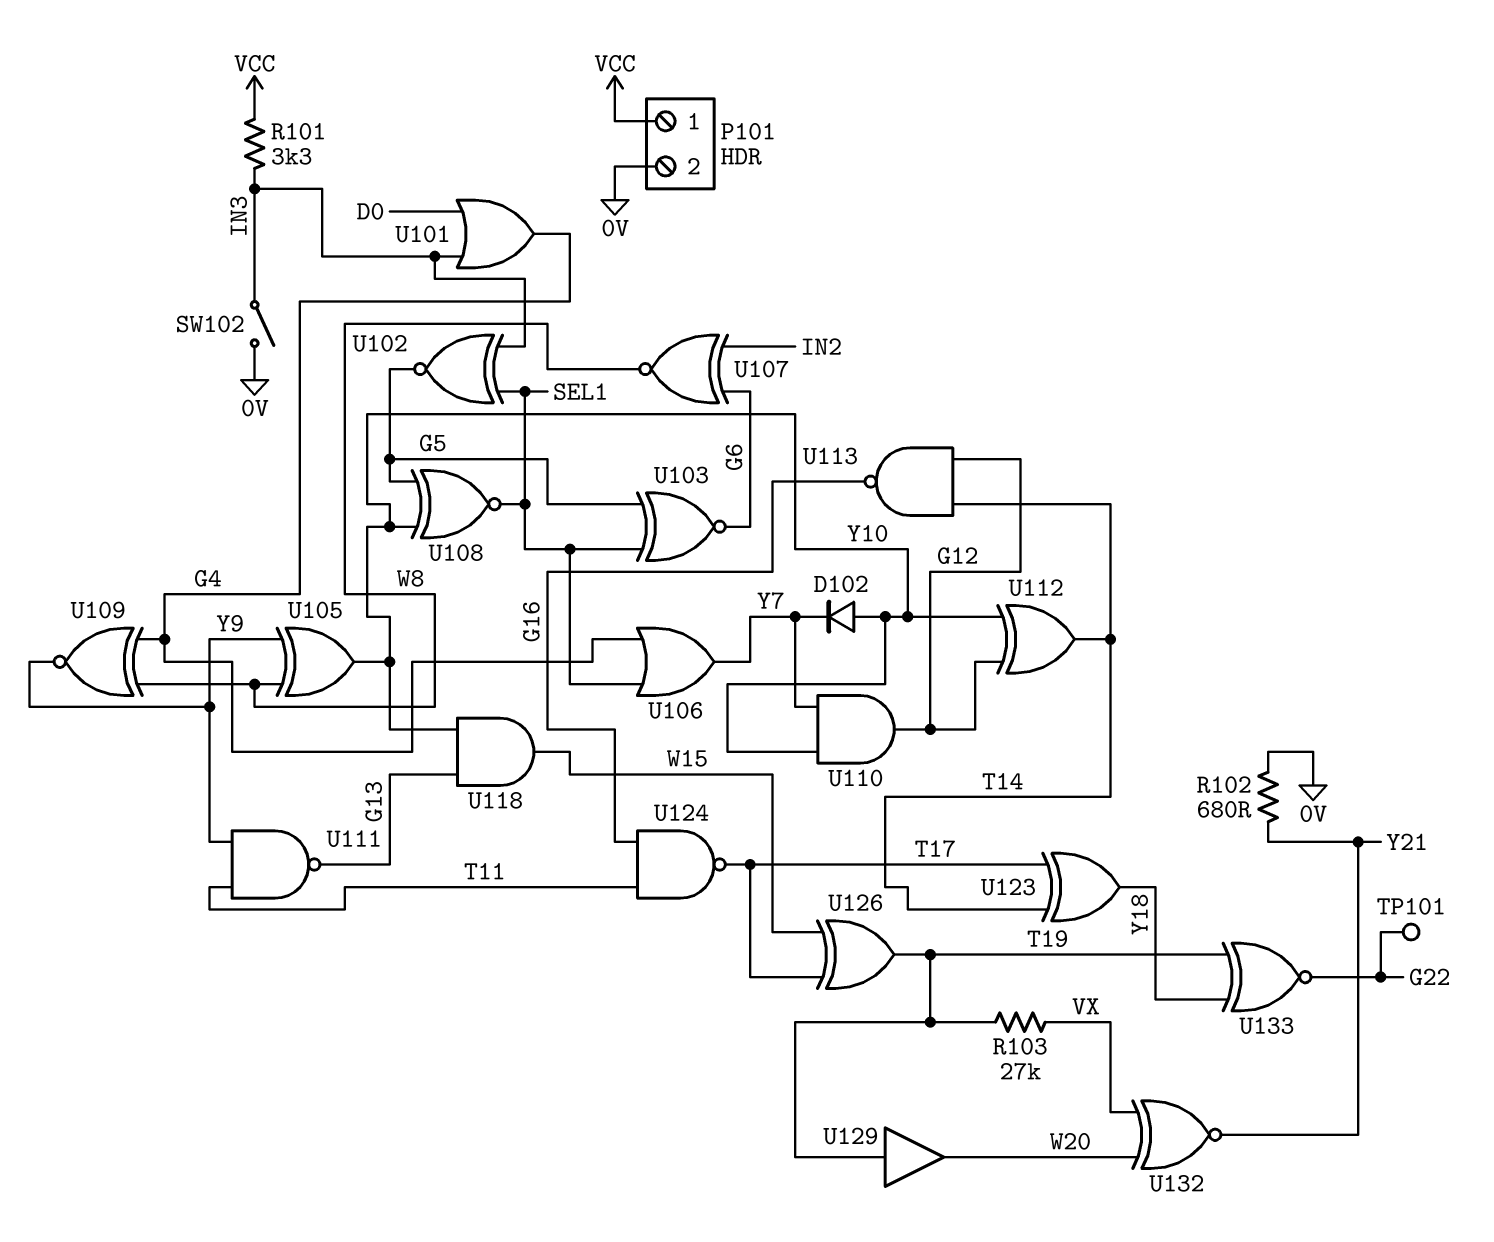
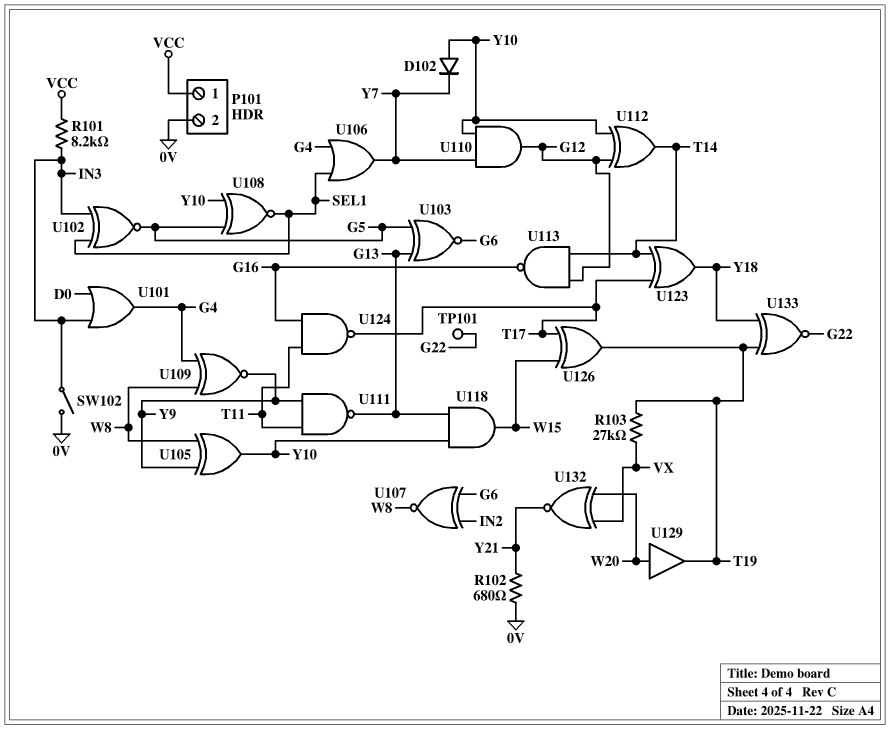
R101: 3.3k (IN3, VCC) -> 8.2k (IN3, VCC)
U103: XNOR (in G5, in SEL1, out G6) -> XNOR (in G5, in G13, out G6)
U129: buffer (in T19, out W20) -> buffer (in W20, out T19)

